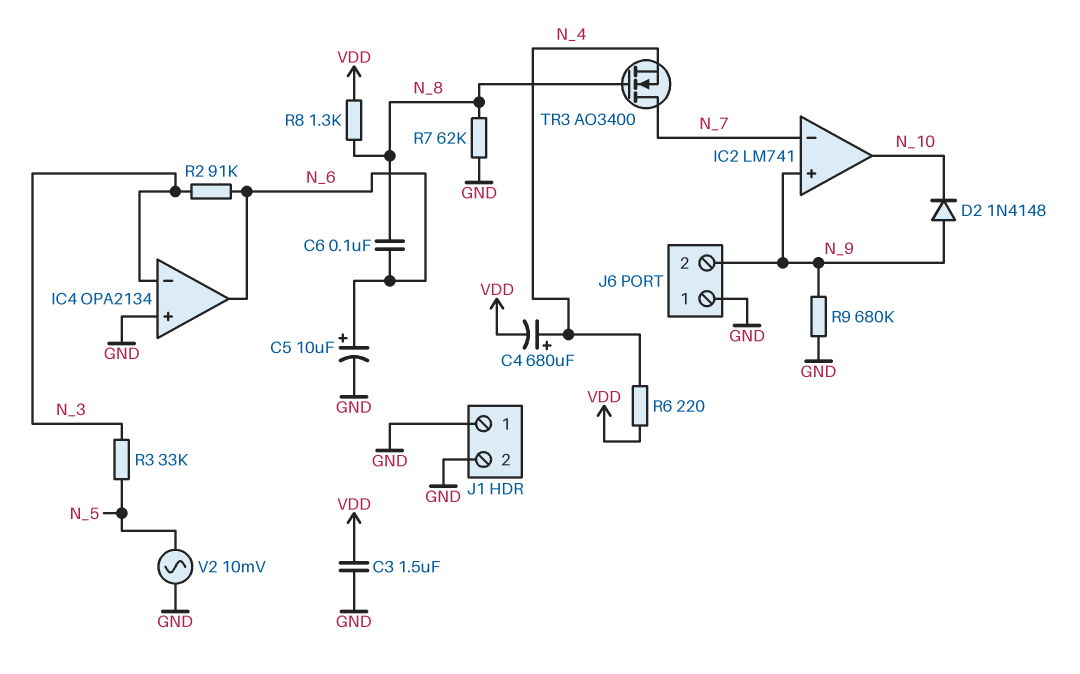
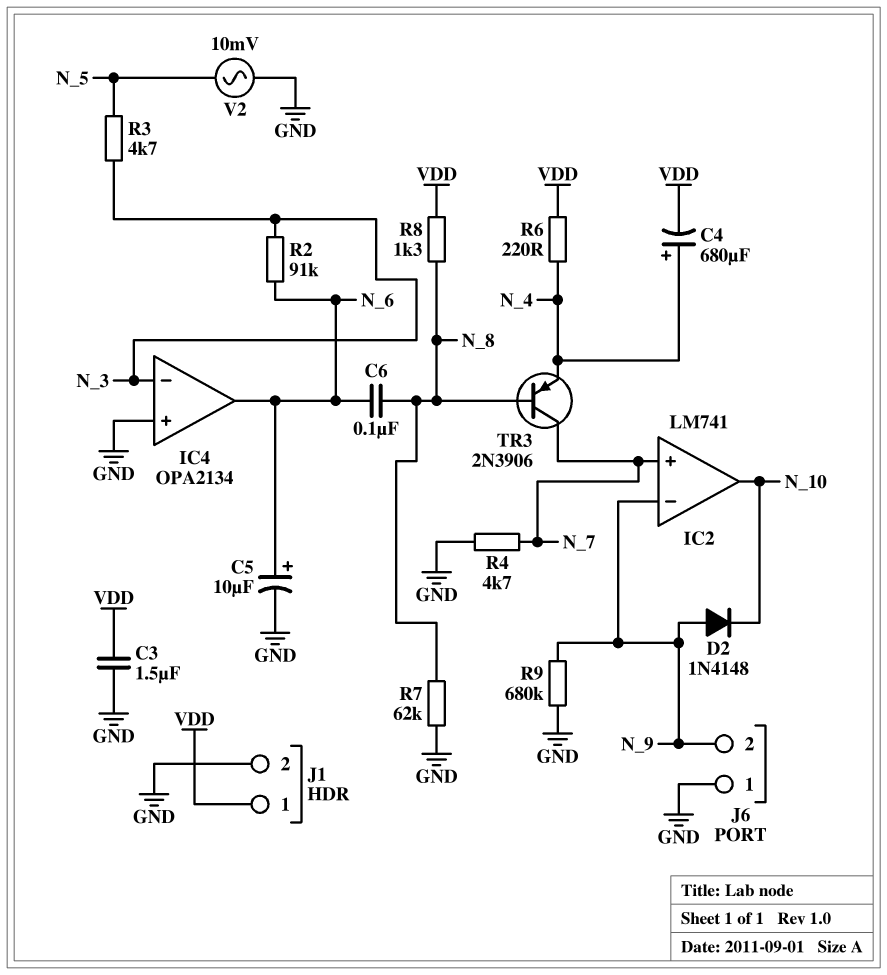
IC2 pin in+: N_9 -> N_7
IC2 pin in-: N_7 -> N_9
J1 pin 1: GND -> VDD
R3: 33k (N_3, N_5) -> 4.7k (N_3, N_5)
R4: none -> 4.7k (GND, N_7)
TR3: NMOS AO3400 (G N_8, D N_7, S N_4) -> PNP 2N3906 (B N_8, C N_7, E N_4)

